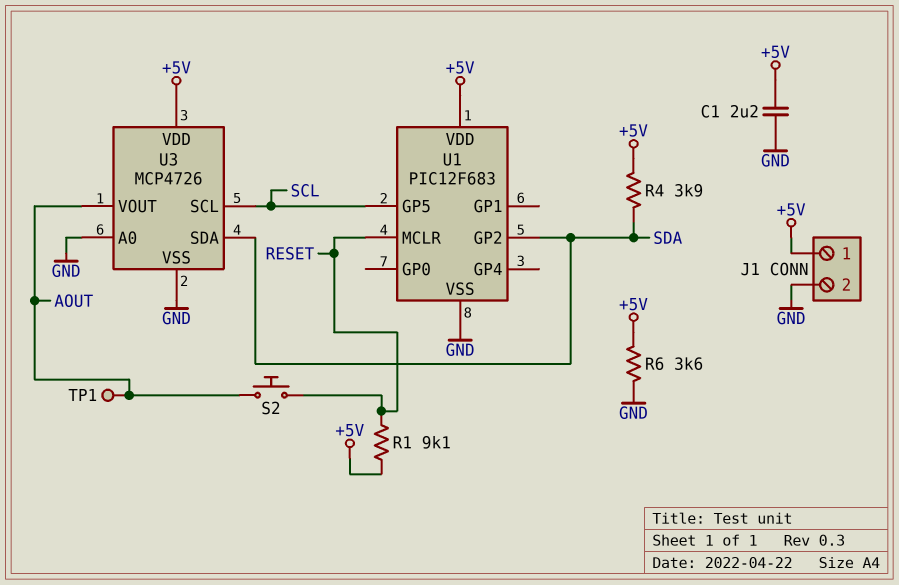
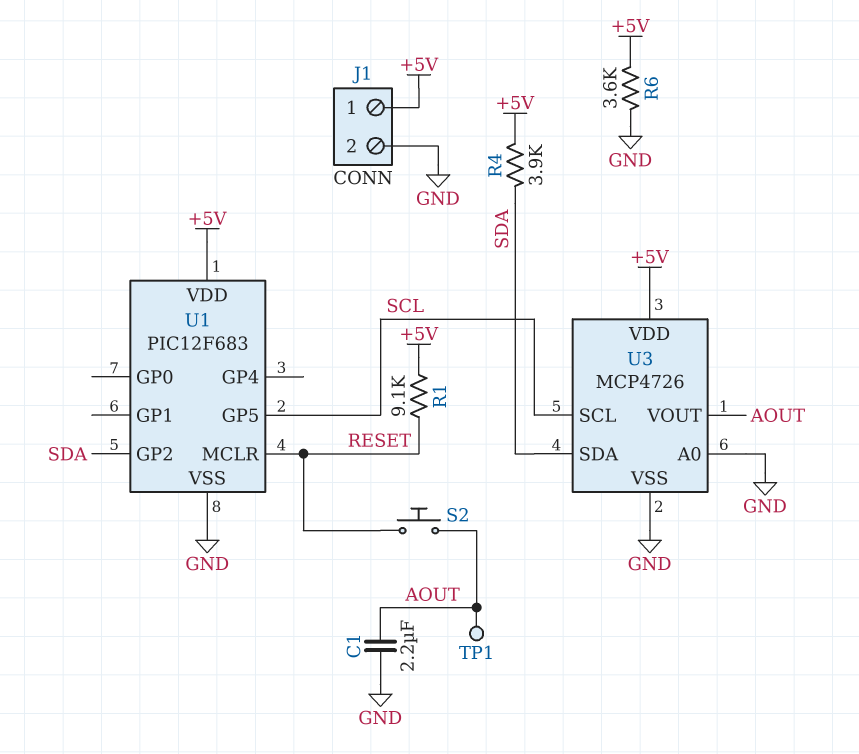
C1: 2.2uF (+5V, GND) -> 2.2uF (AOUT, GND)

